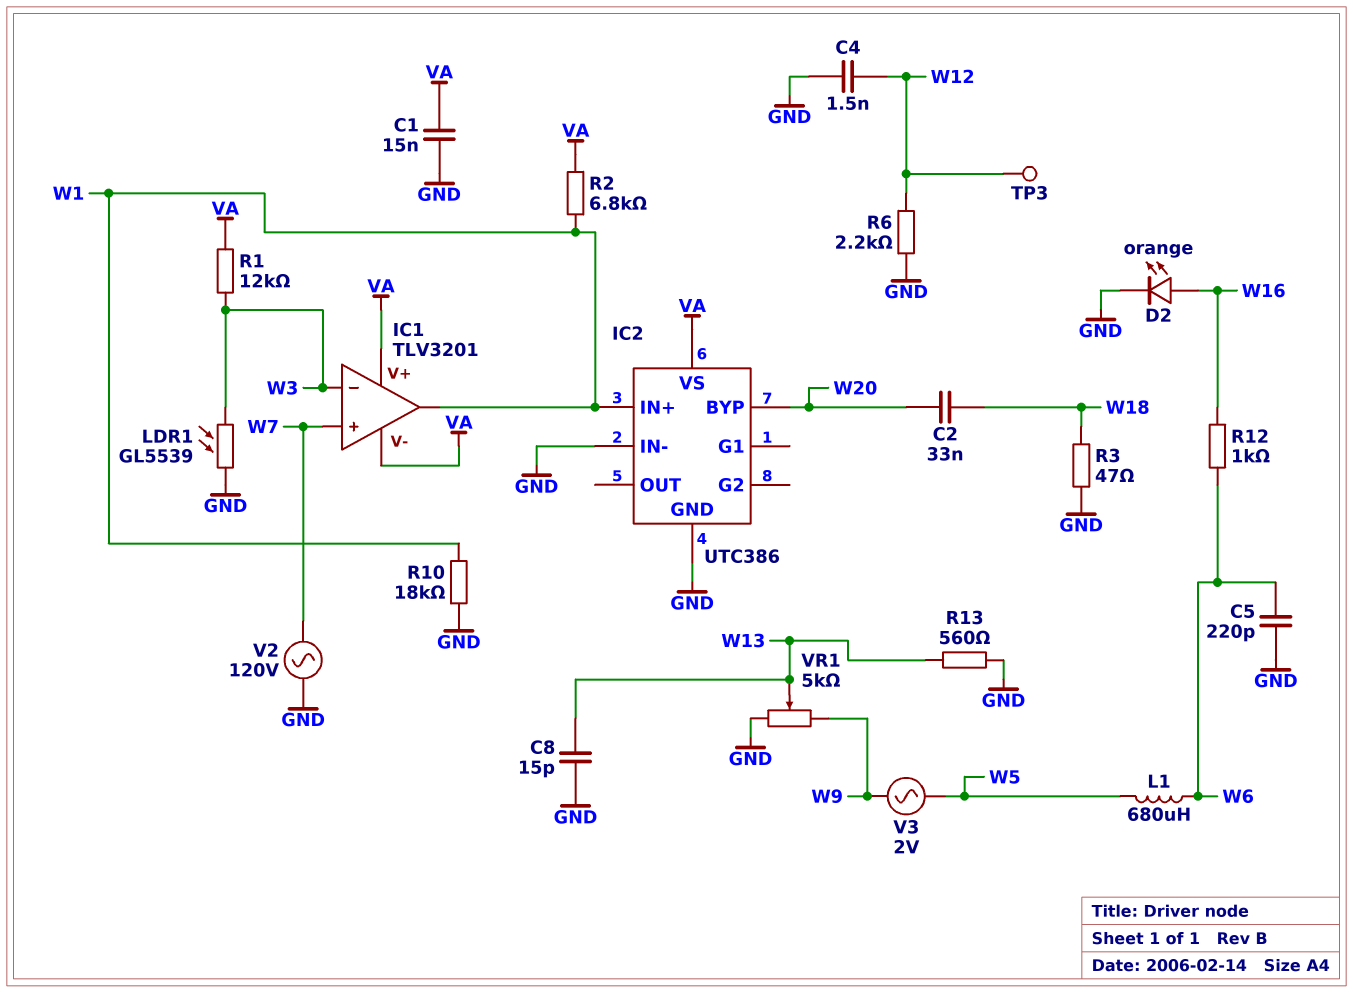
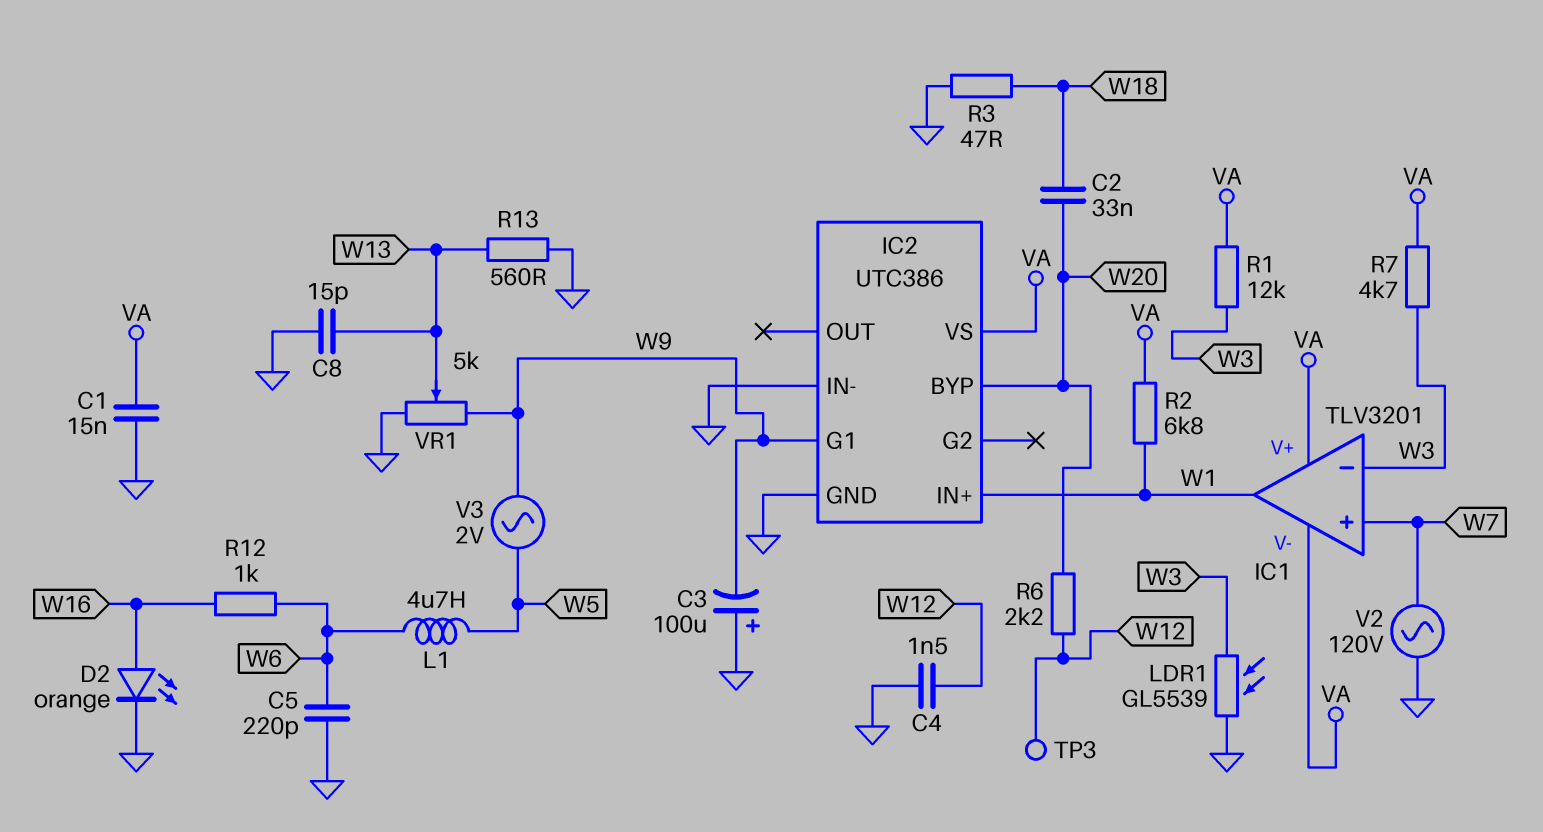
C3: none -> 100uF (plus GND, minus W9)
IC2 pin G1: none -> W9
L1: 680uH (W5, W6) -> 4.7uH (W5, W6)
R6: 2.2k (GND, W12) -> 2.2k (W12, W20)
R7: none -> 4.7k (VA, W3)
R10: 18k (GND, W1) -> none

